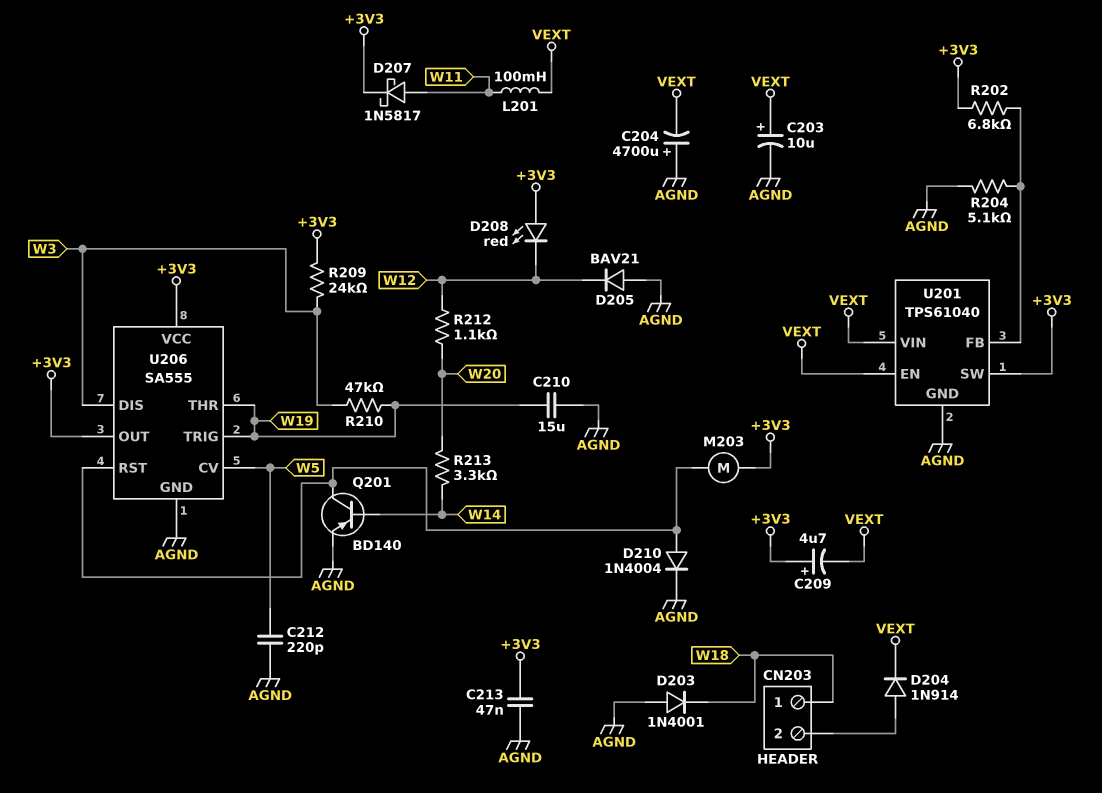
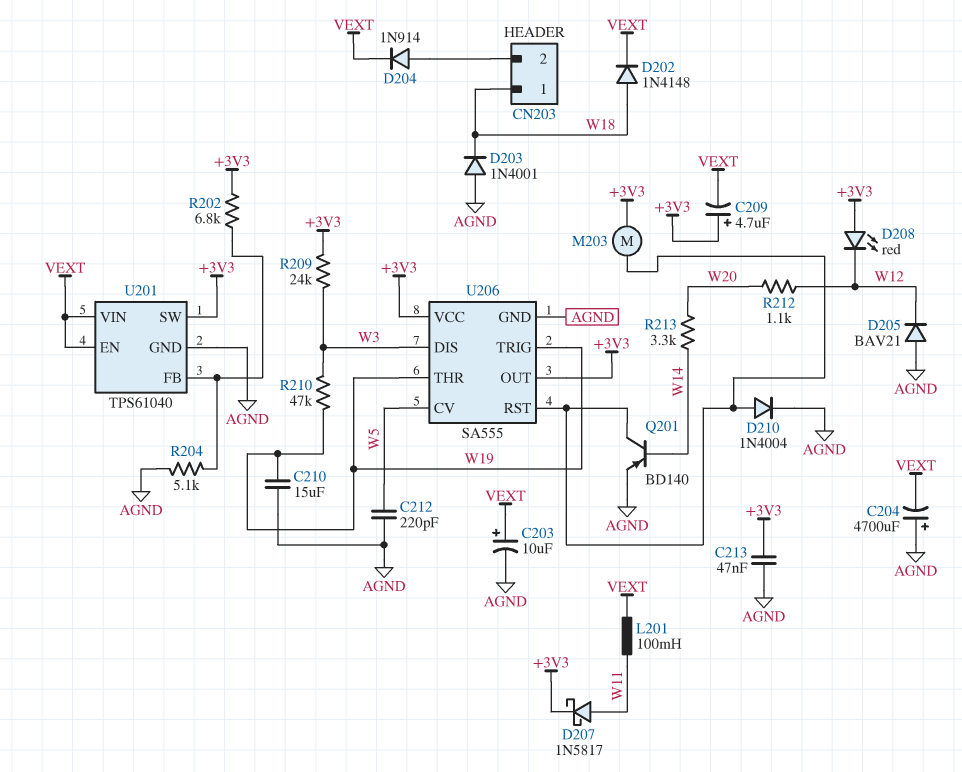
D202: none -> diode 1N4148 (A W18, K VEXT)

